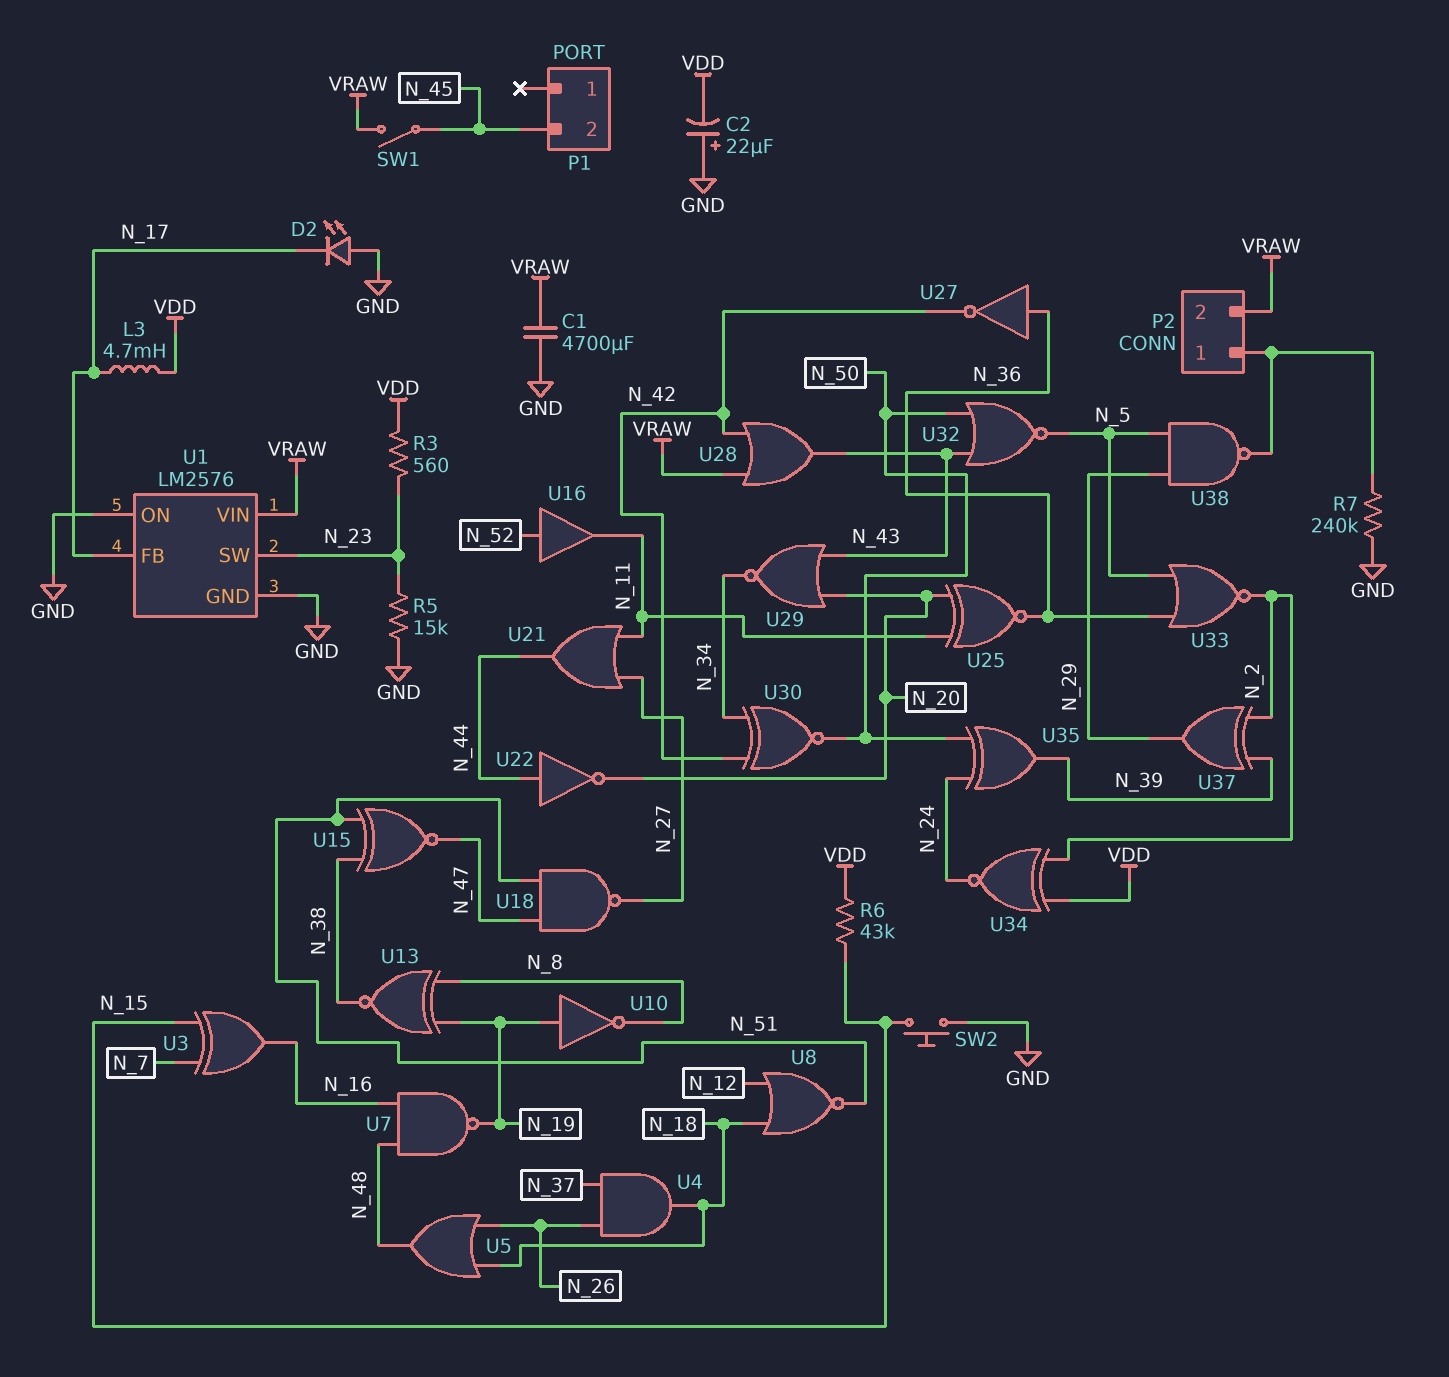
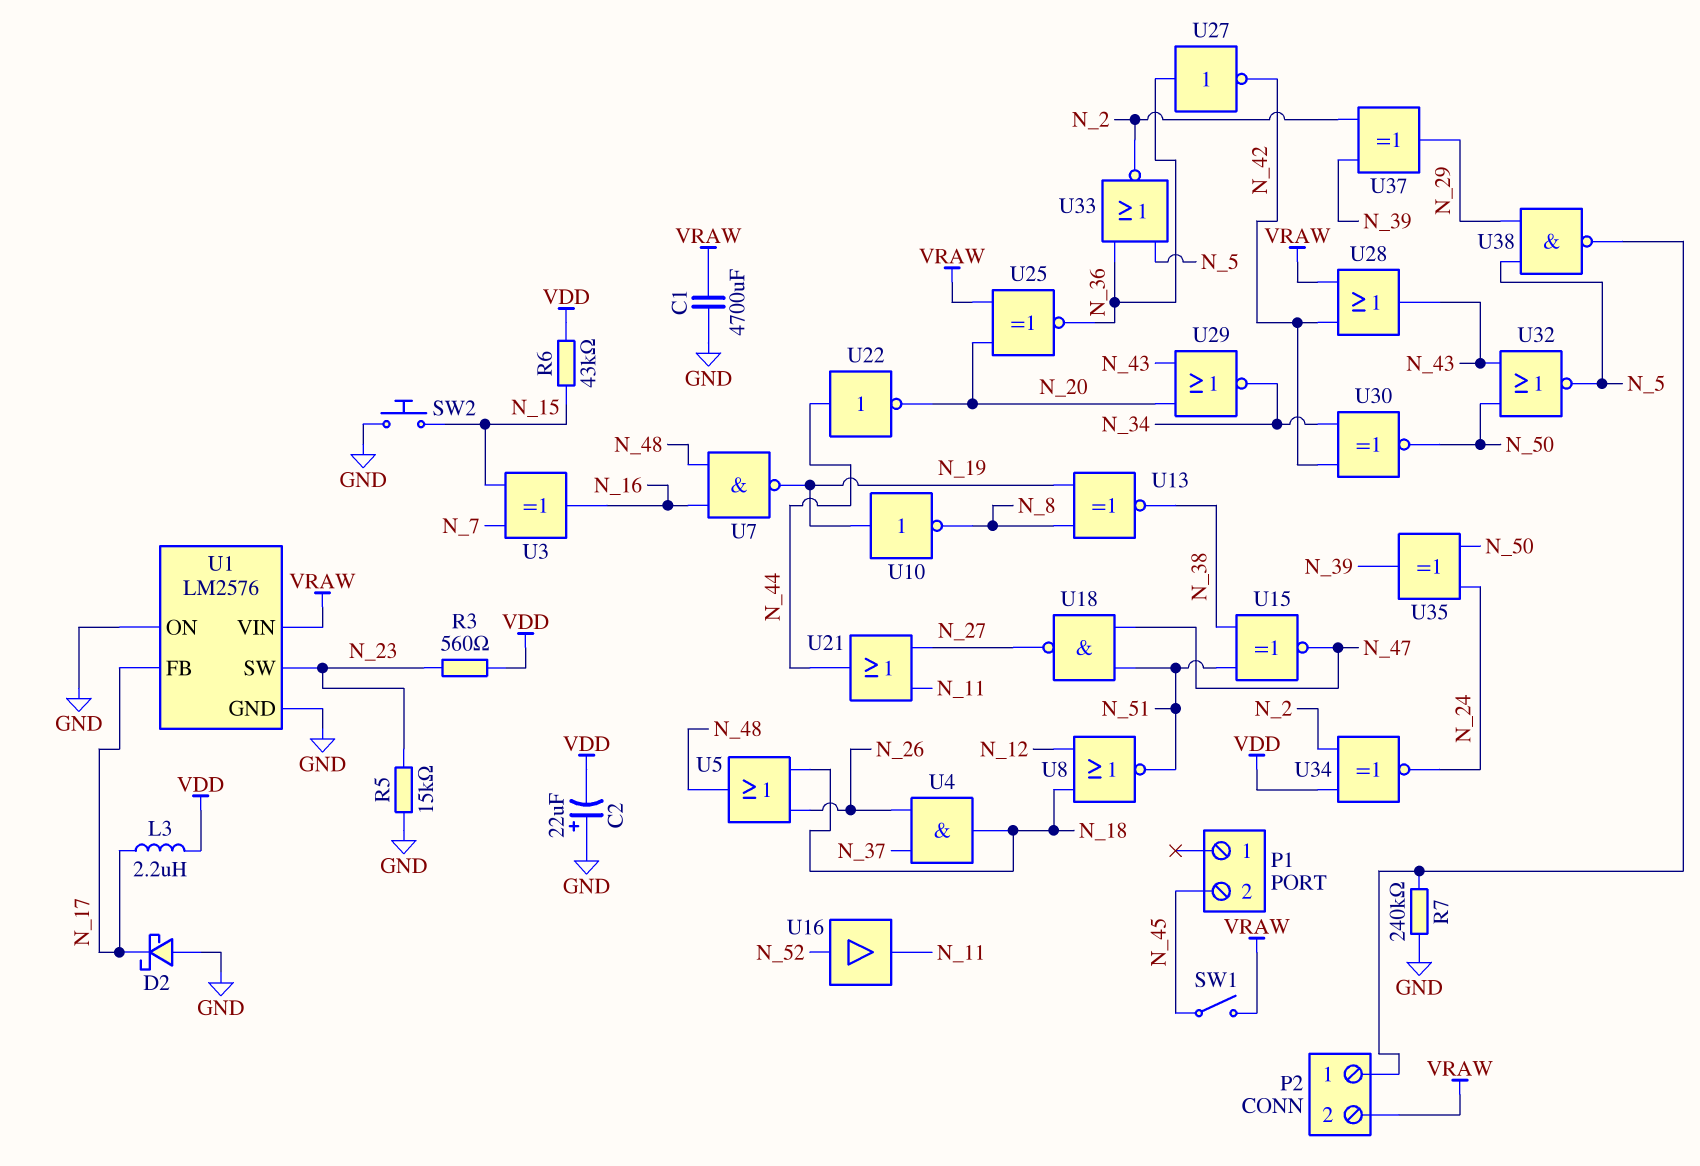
D2: LED (A GND, K N_17) -> schottky (A GND, K N_17)
L3: 4.7mH (N_17, VDD) -> 2.2uH (N_17, VDD)
U25: XNOR (in N_11, in N_20, out N_36) -> XNOR (in N_20, in VRAW, out N_36)

